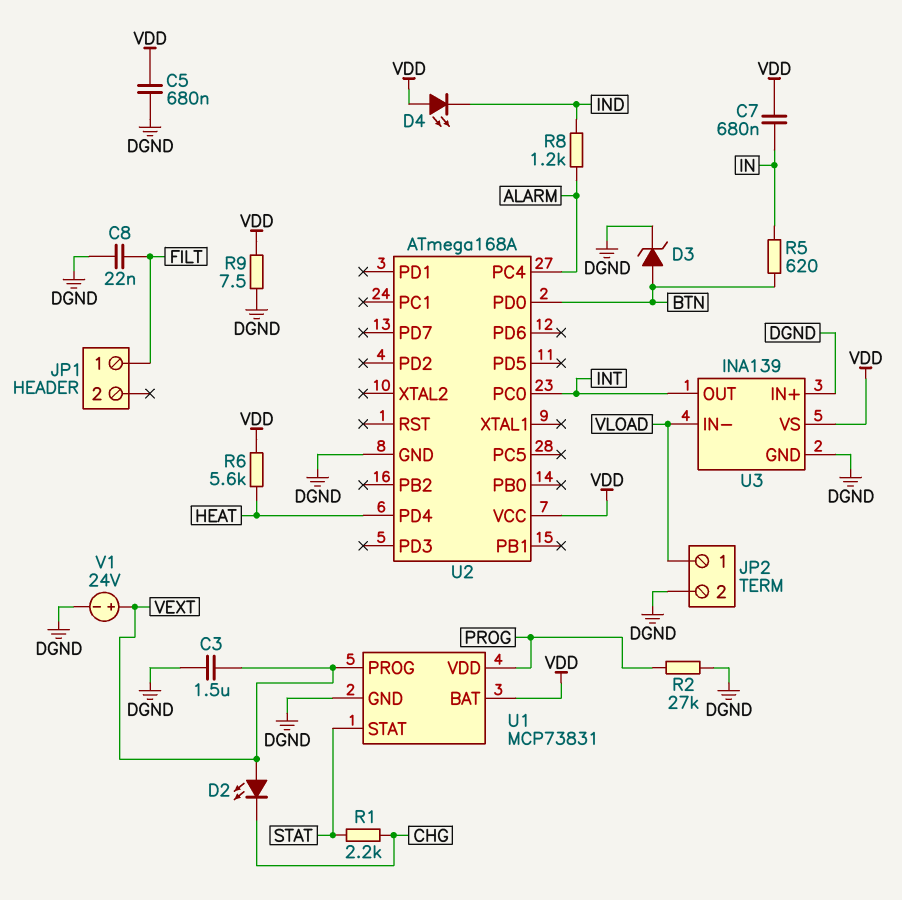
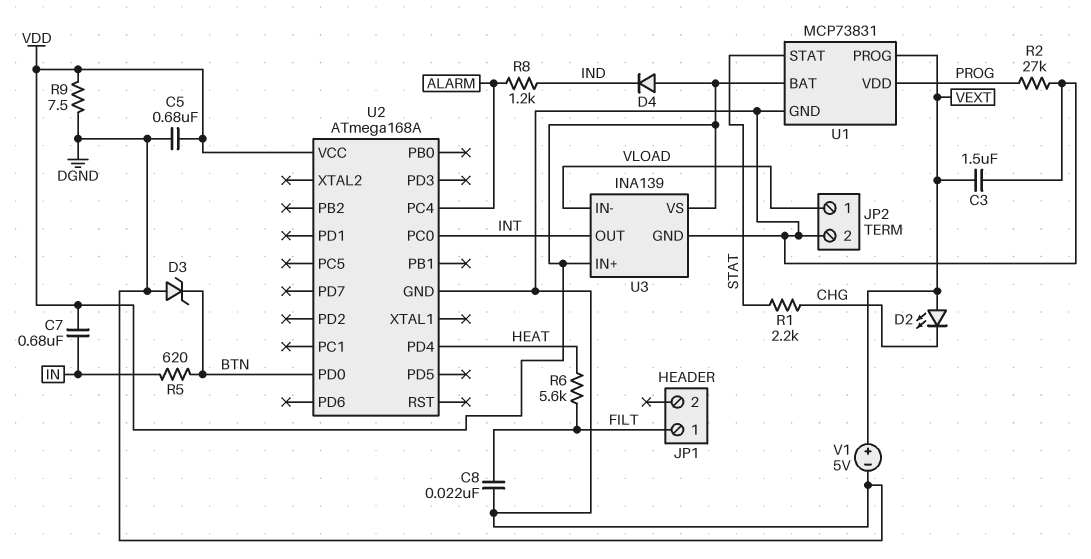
D3: zener (A BTN, K DGND) -> zener (A DGND, K BTN)
D4: LED (A VDD, K IND) -> diode (A VDD, K IND)
R6: 5.6k (HEAT, VDD) -> 5.6k (FILT, HEAT)
U3 pin IN+: DGND -> VDD
V1: 24V (plus VEXT, minus DGND) -> 5V (plus VEXT, minus DGND)

